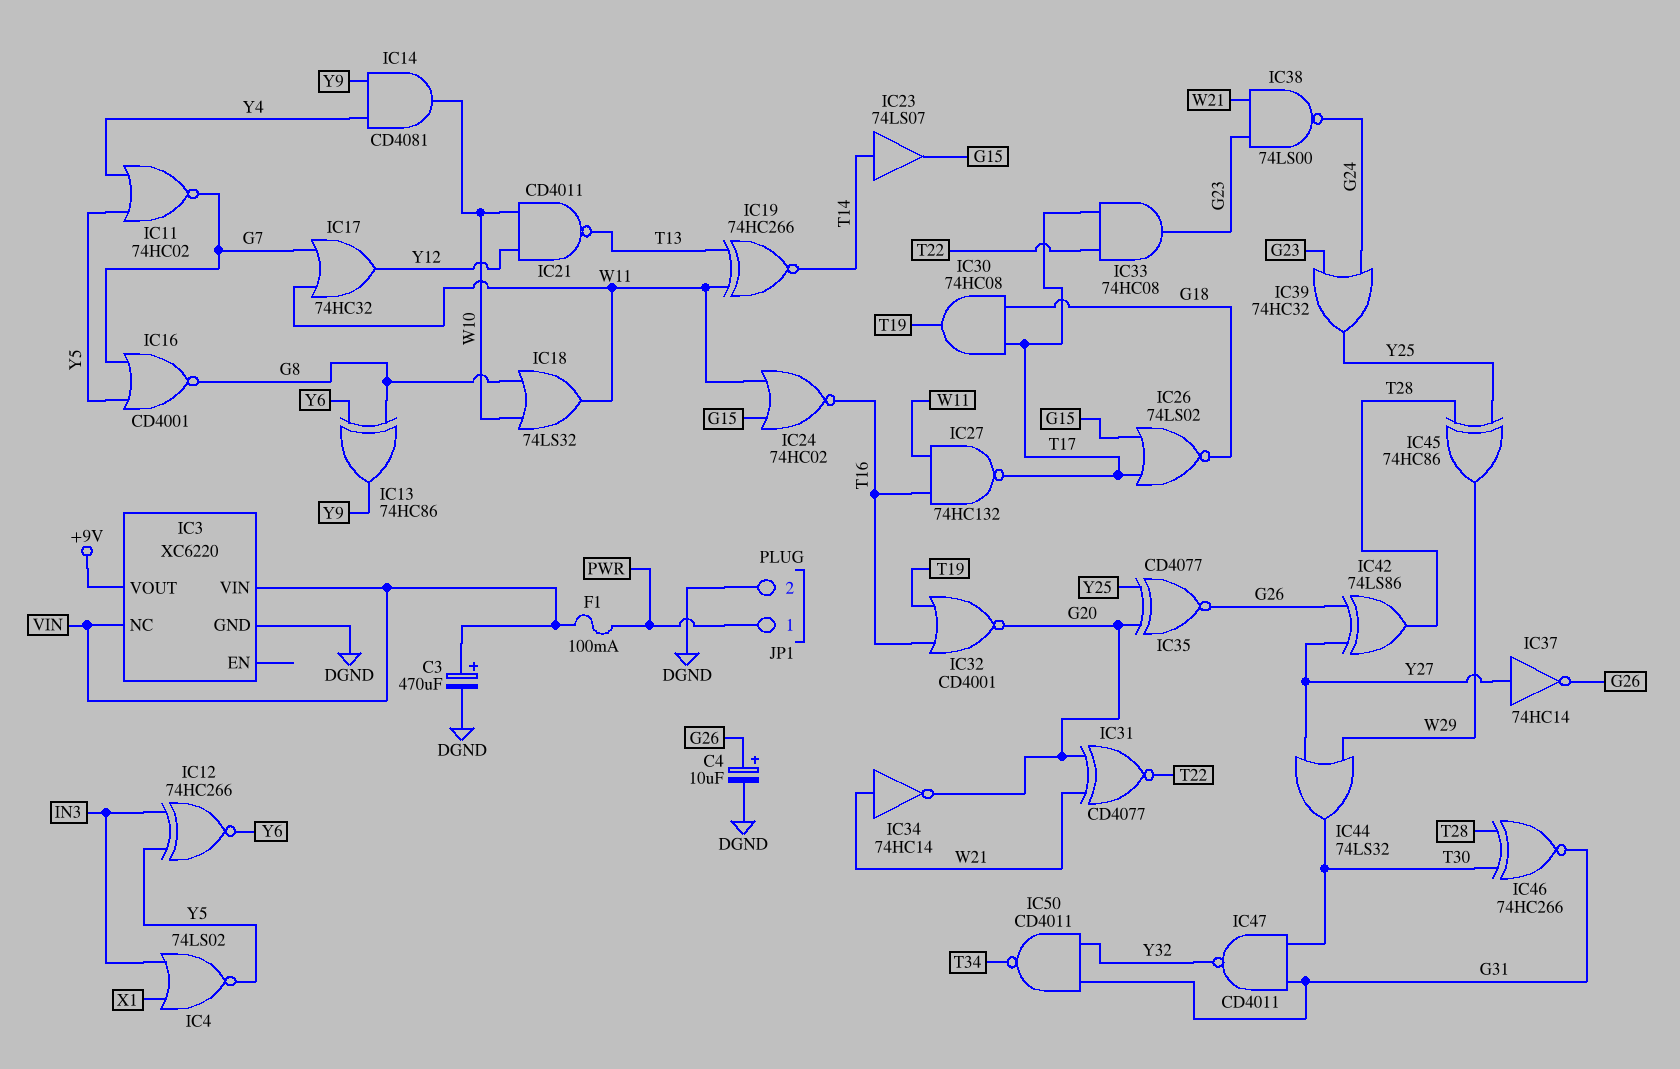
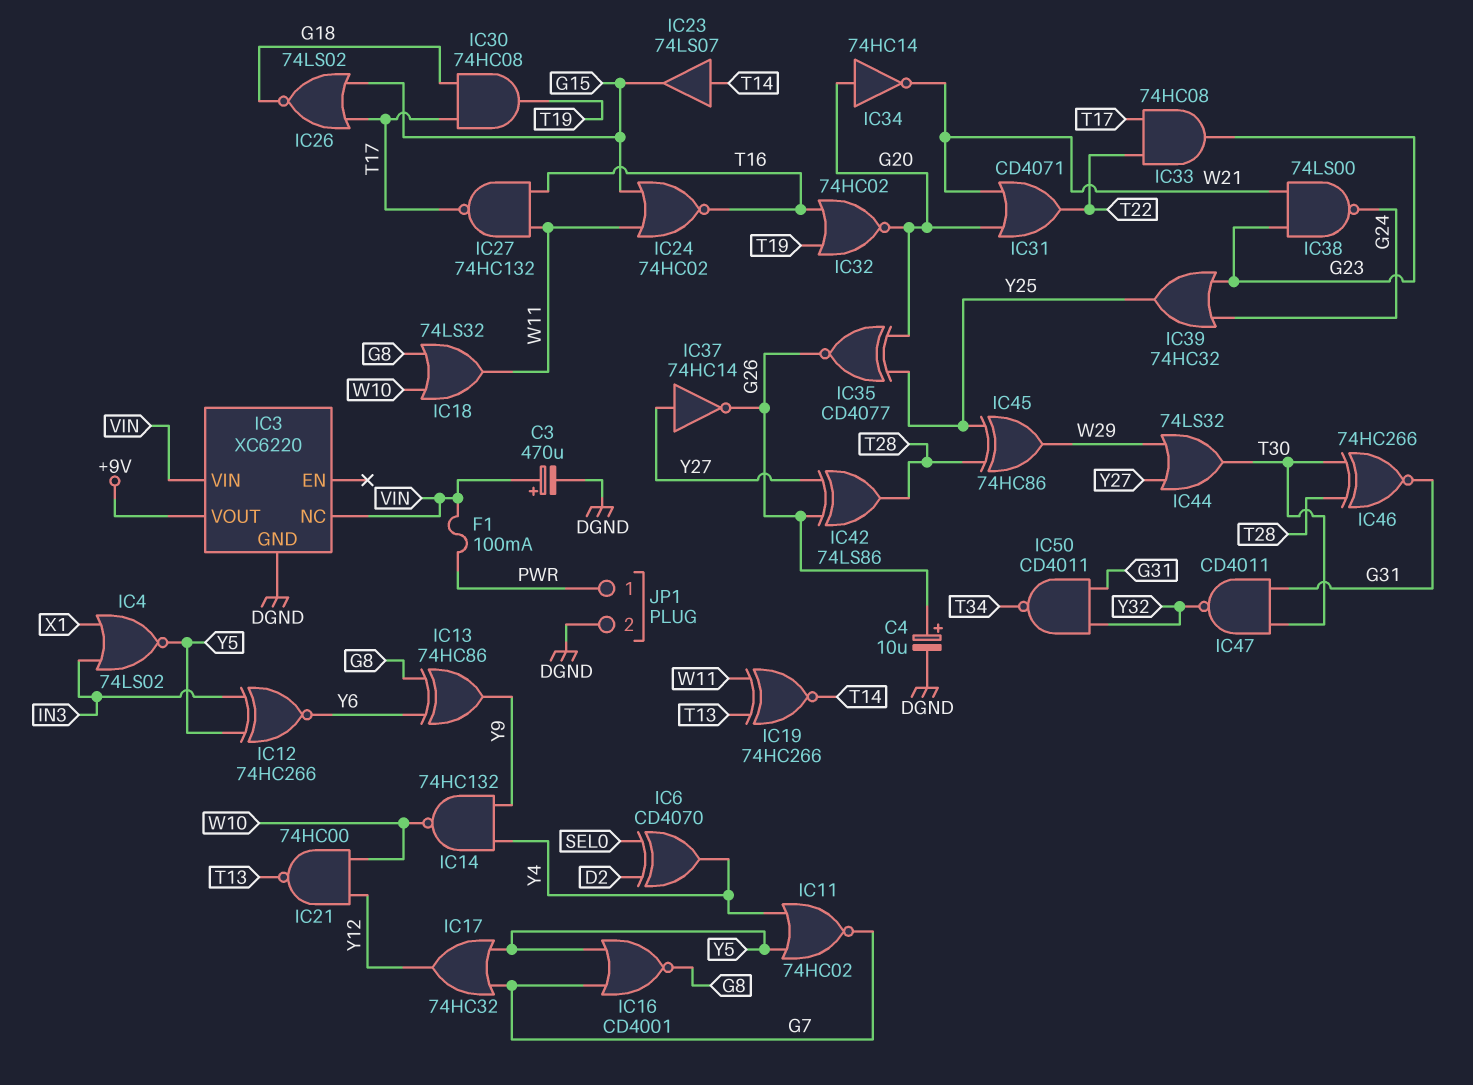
IC6: none -> XOR CD4070 (in D2, in SEL0, out Y4)
IC14: AND CD4081 (in Y4, in Y9, out W10) -> NAND 74HC132 (in Y4, in Y9, out W10)
IC17: OR 74HC32 (in G7, in W11, out Y12) -> OR 74HC32 (in G7, in Y5, out Y12)
IC21: NAND CD4011 (in W10, in Y12, out T13) -> NAND 74HC00 (in W10, in Y12, out T13)
IC31: XNOR CD4077 (in G20, in W21, out T22) -> OR CD4071 (in G20, in W21, out T22)
IC32: NOR CD4001 (in T16, in T19, out G20) -> NOR 74HC02 (in T16, in T19, out G20)
IC34: NOT 74HC14 (in W21, out G20) -> NOT 74HC14 (in G20, out W21)

